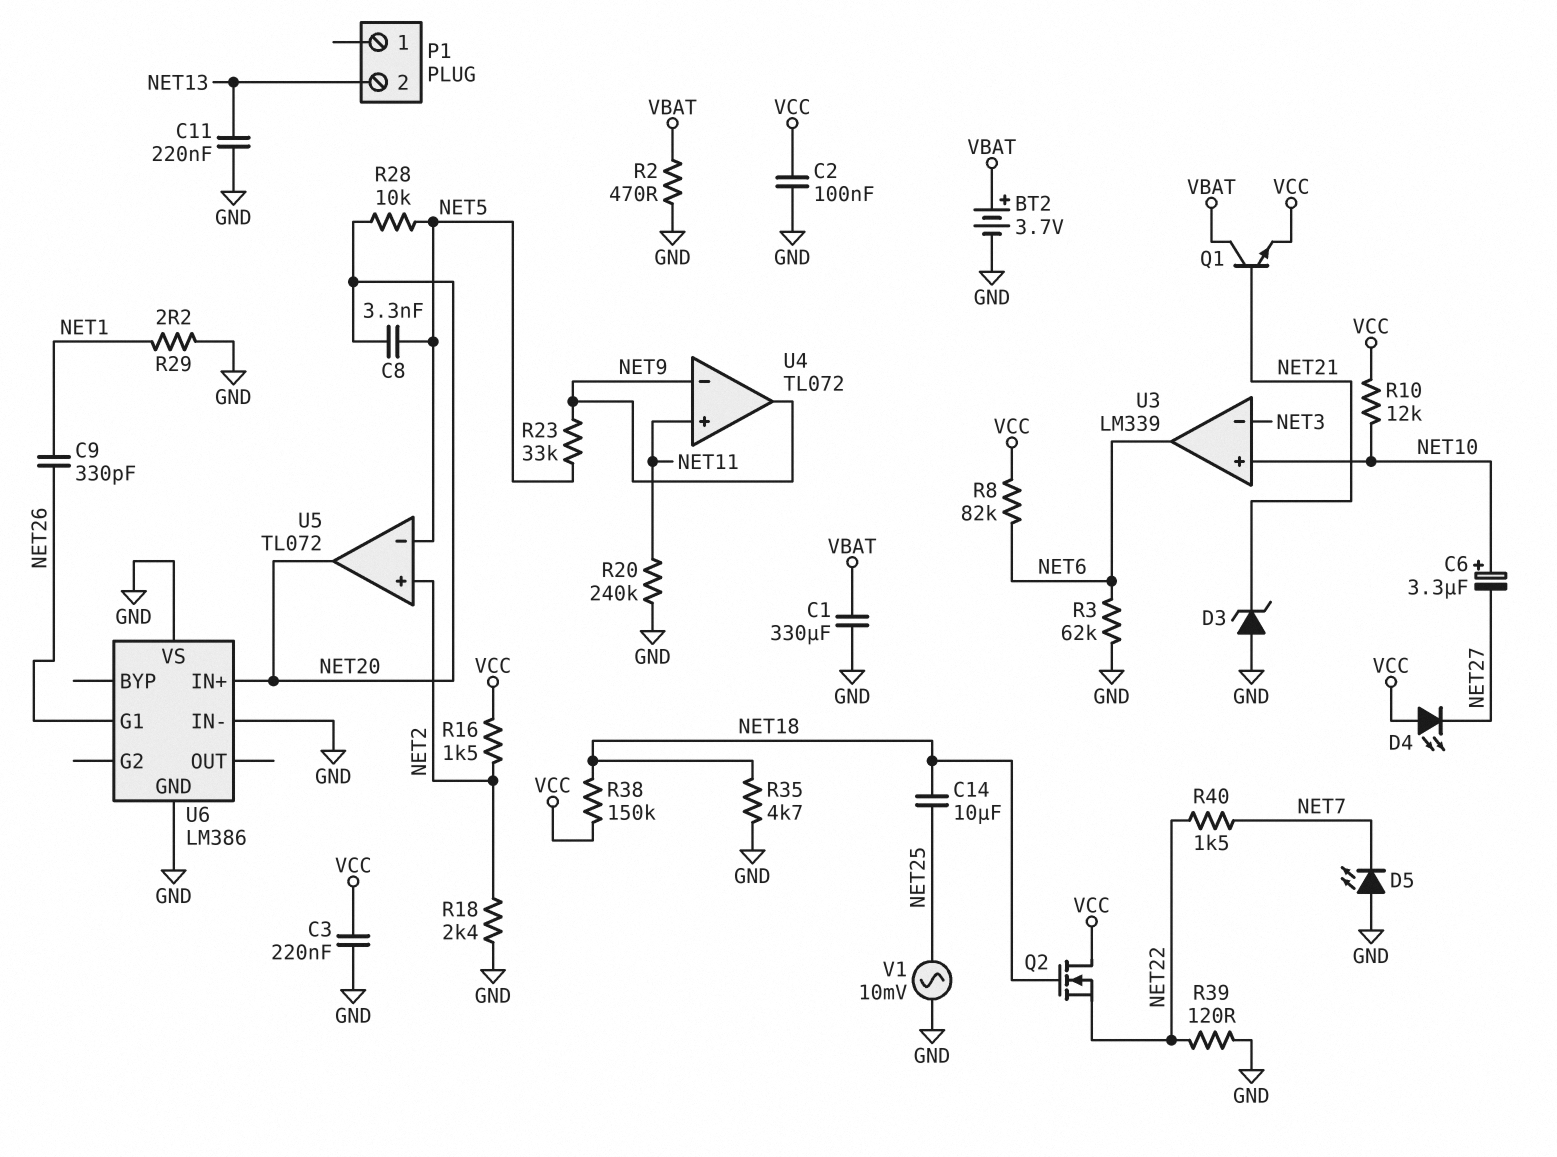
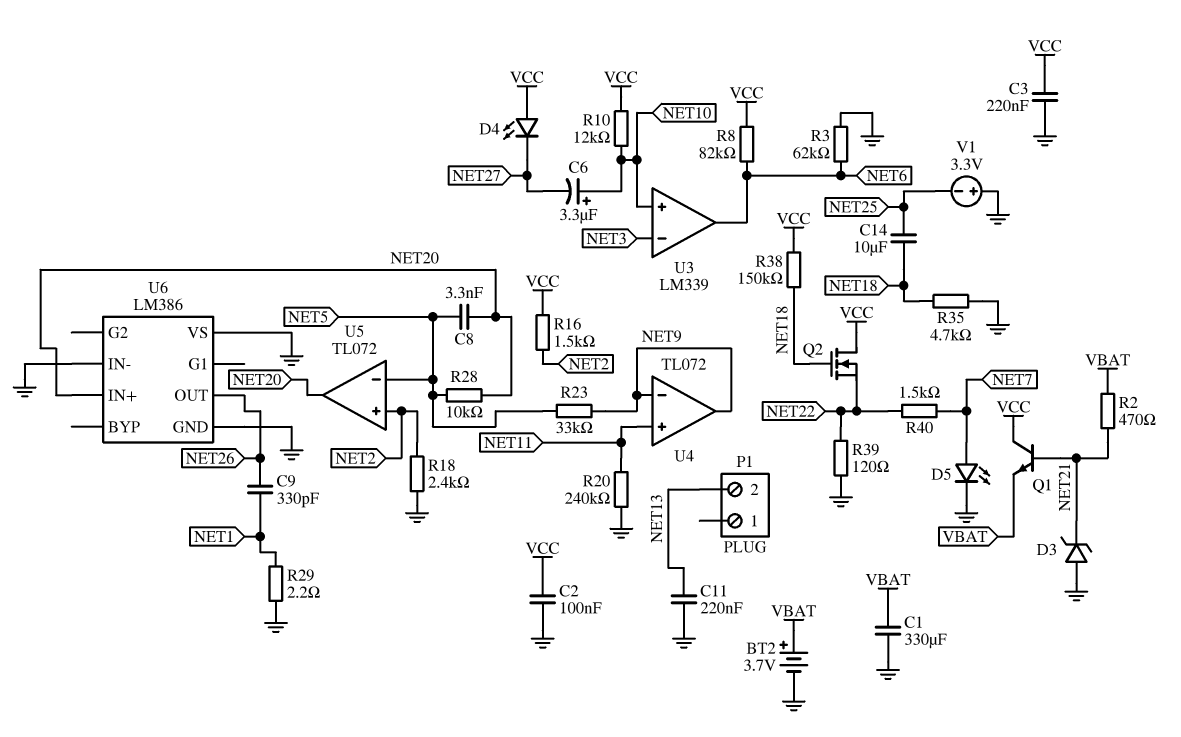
D5: LED (A GND, K NET7) -> LED (A NET7, K GND)
Q1: NPN (B NET21, C VBAT, E VCC) -> NPN (B NET21, C VCC, E VBAT)
R2: 470 (GND, VBAT) -> 470 (NET21, VBAT)
U6 pin G1: NET26 -> none
U6 pin OUT: none -> NET26
V1: AC 10mV (GND, NET25) -> 3.3V (plus GND, minus NET25)

